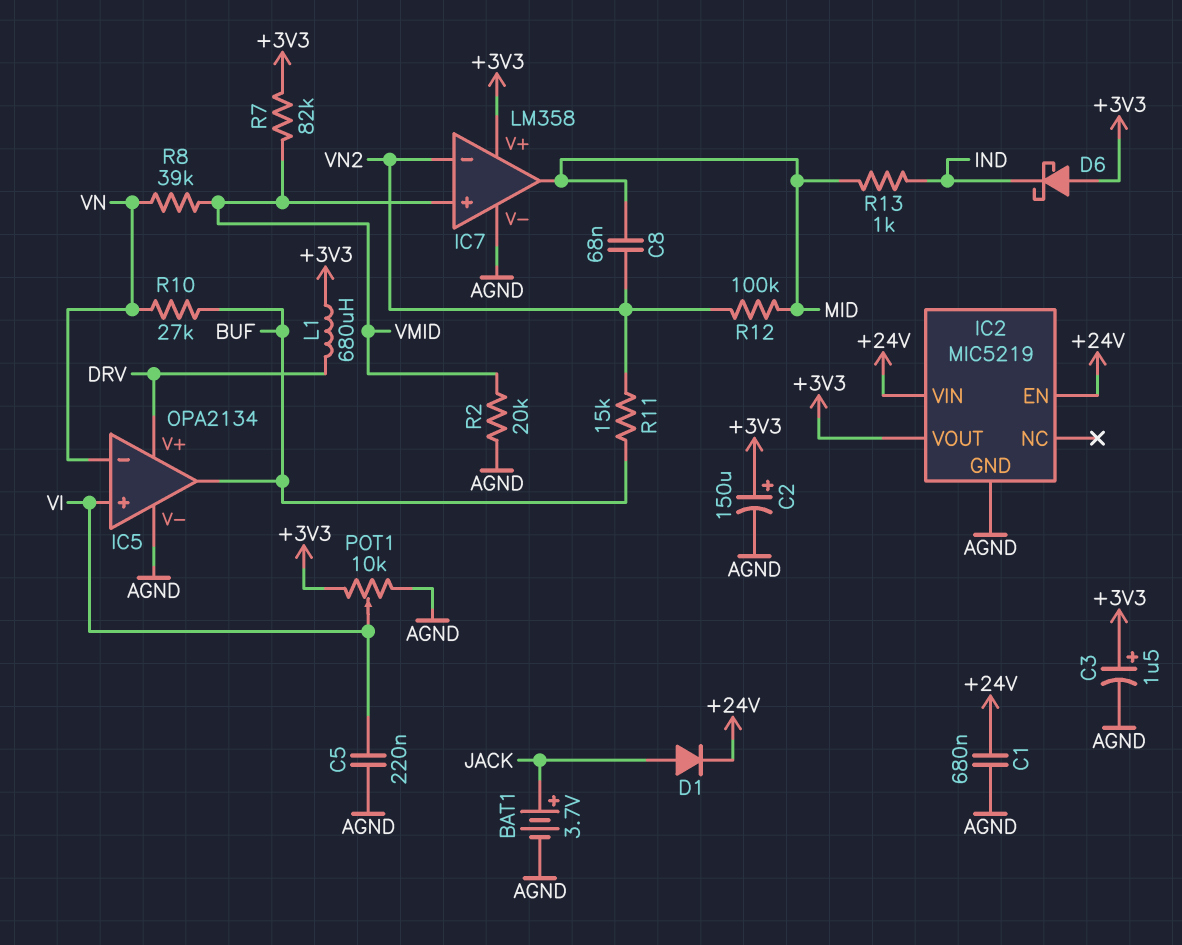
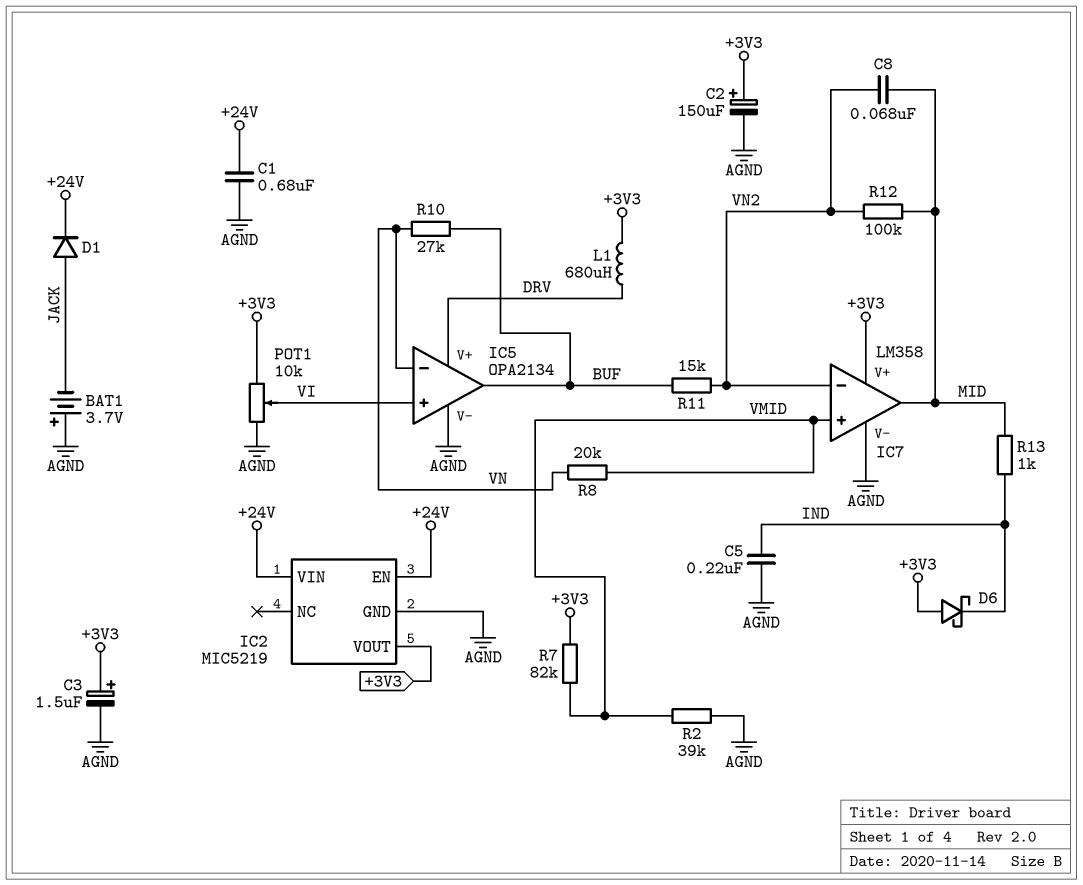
BAT1: 3.7V (plus JACK, minus AGND) -> 3.7V (plus AGND, minus JACK)
C5: 220nF (AGND, VI) -> 220nF (AGND, IND)
R2: 20k (AGND, VMID) -> 39k (AGND, VMID)
R8: 39k (VMID, VN) -> 20k (VMID, VN)

